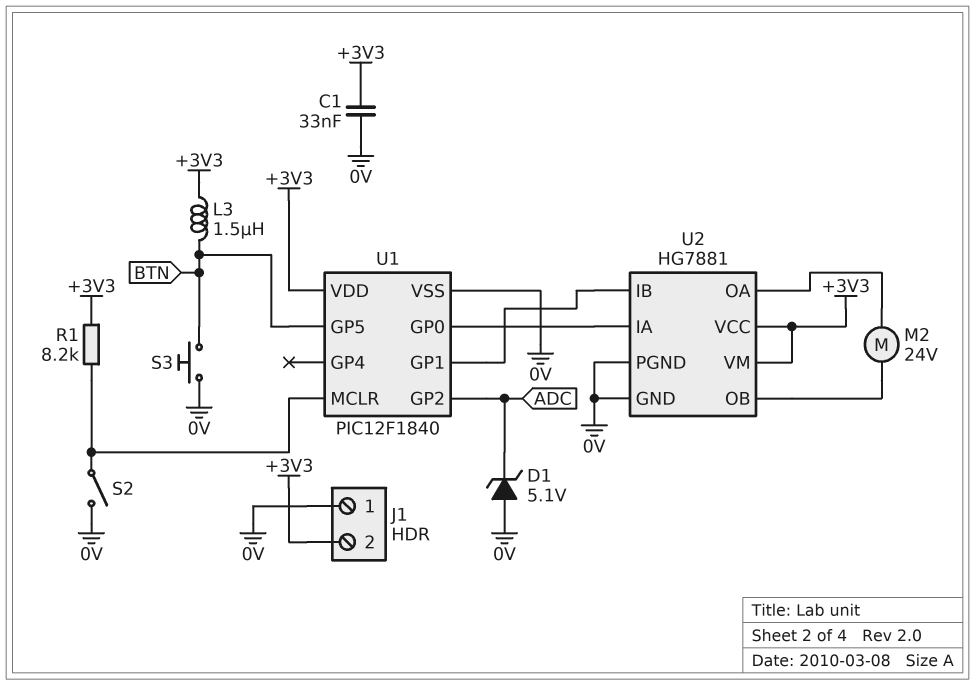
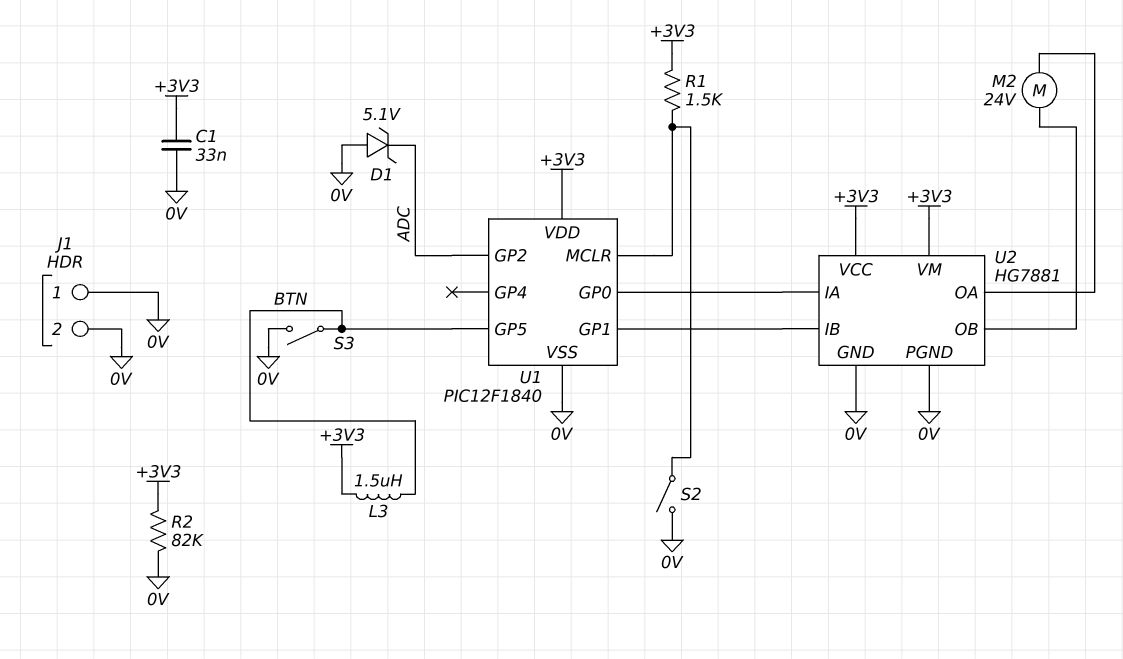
J1 pin 2: +3V3 -> 0V
R1: 8.2k (+3V3, U1/MCLR) -> 1.5k (+3V3, U1/MCLR)
R2: none -> 82k (+3V3, 0V)
S3: button (0V, BTN) -> switch (0V, BTN)

